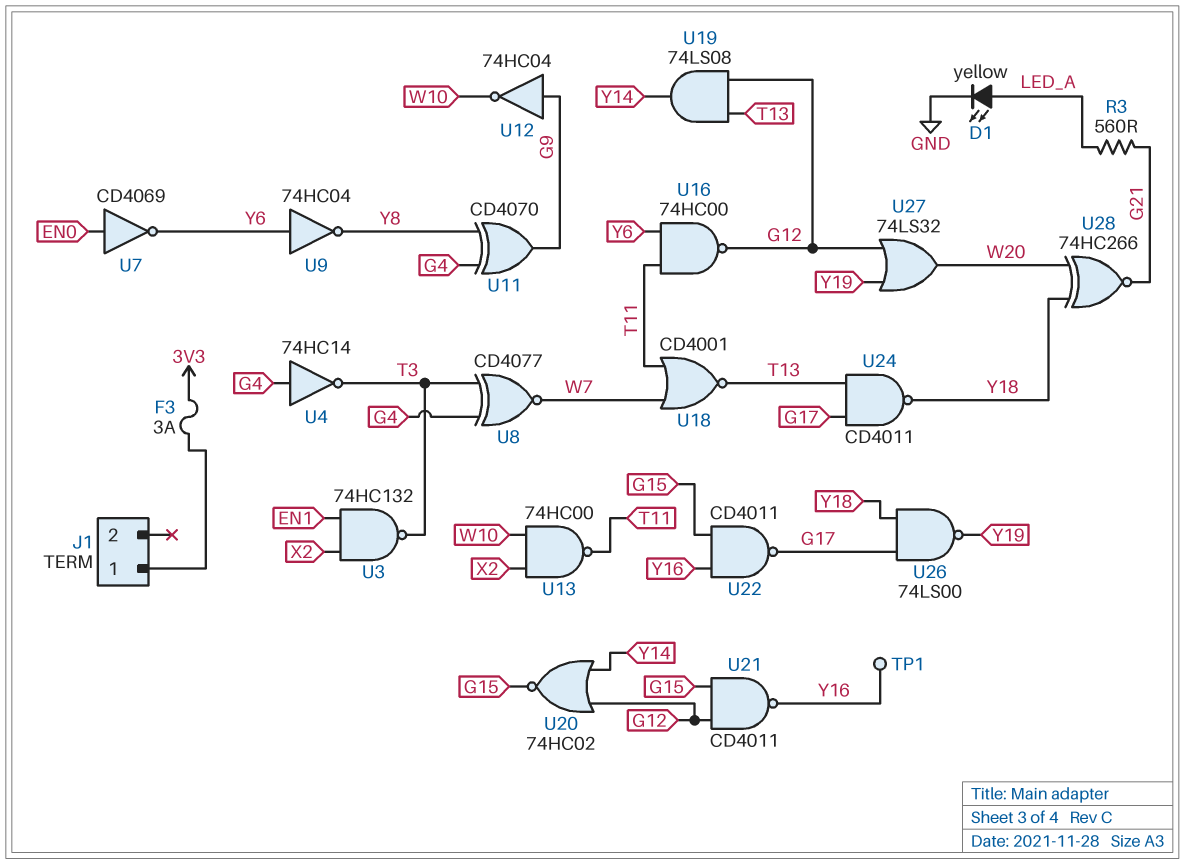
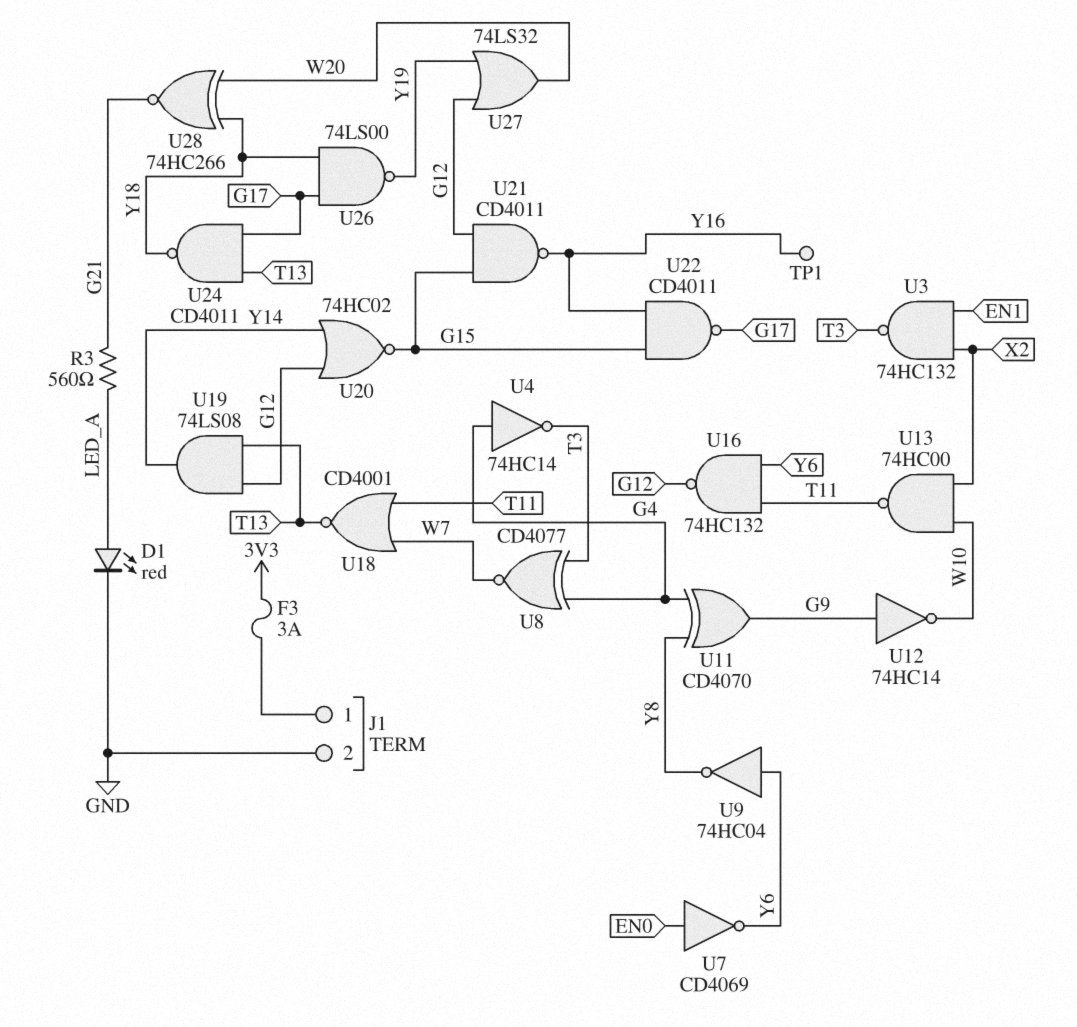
D1: LED yellow (A LED_A, K GND) -> LED red (A LED_A, K GND)
J1 pin 2: none -> GND
U12: NOT 74HC04 (in G9, out W10) -> NOT 74HC14 (in G9, out W10)
U16: NAND 74HC00 (in T11, in Y6, out G12) -> NAND 74HC132 (in T11, in Y6, out G12)

